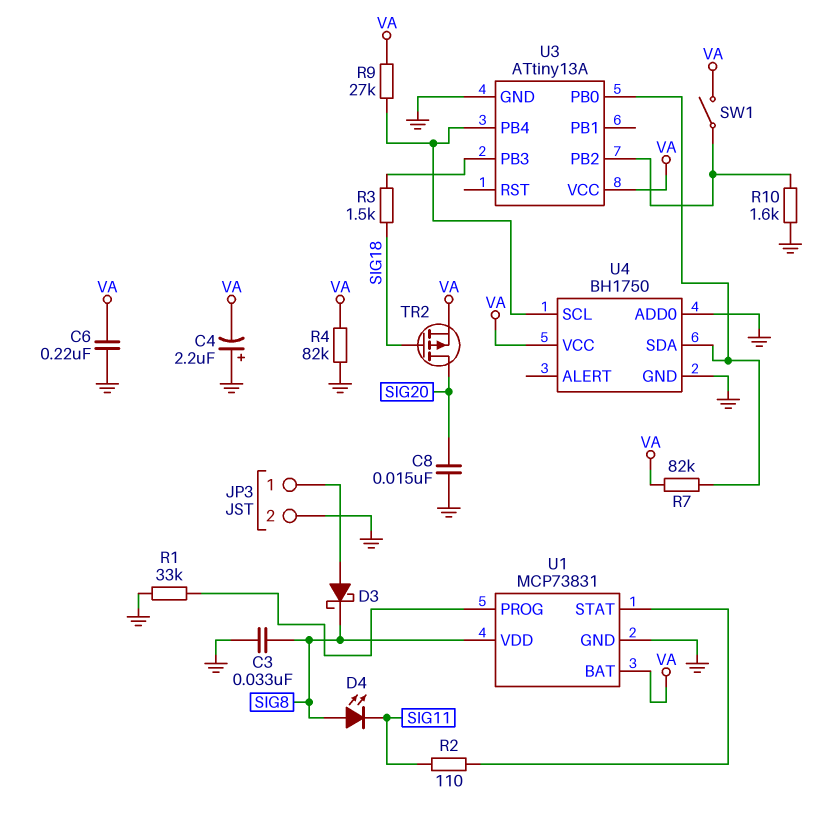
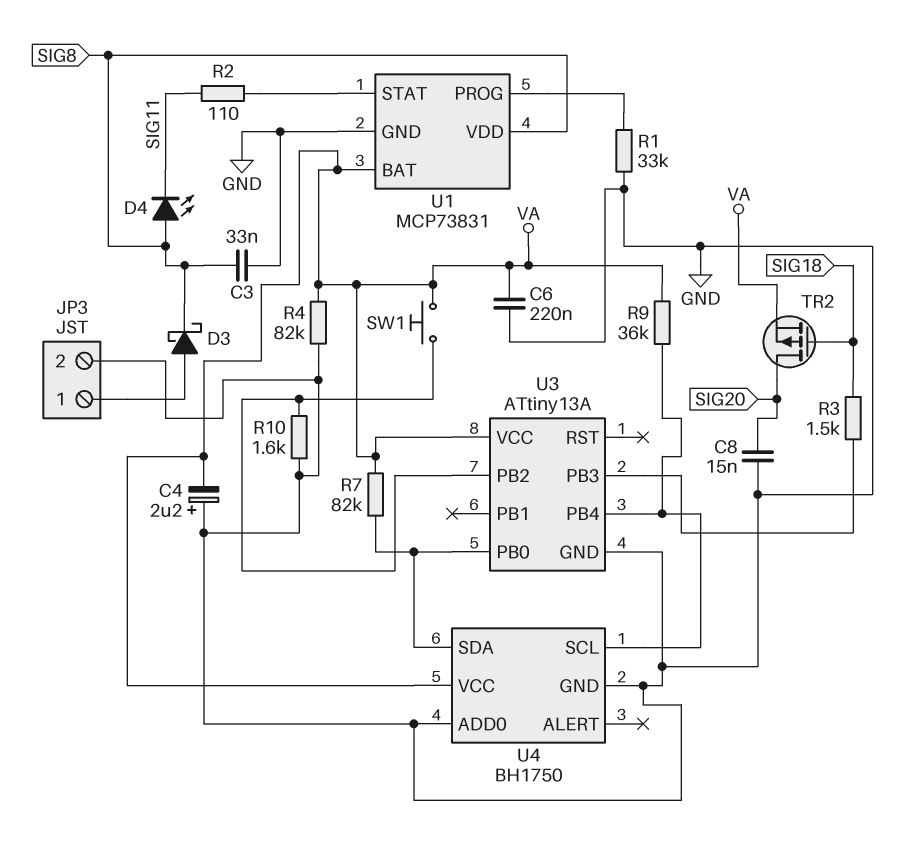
R9: 27k (U3/PB4, VA) -> 36k (U3/PB4, VA)
SW1: switch (U3/PB2, VA) -> button (U3/PB2, VA)

